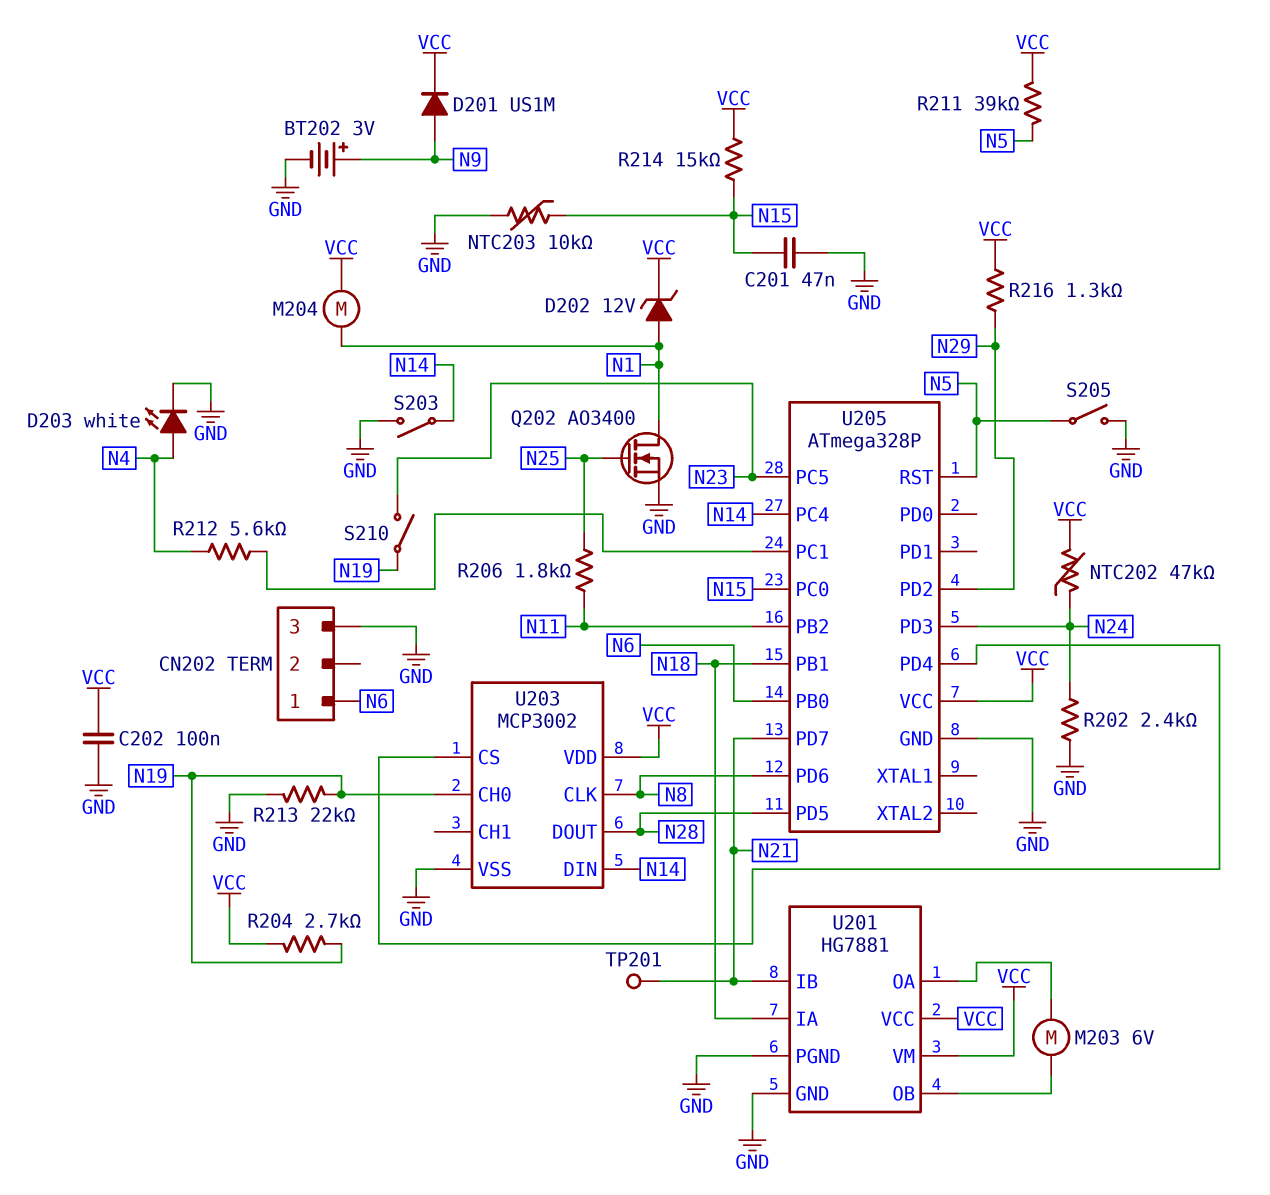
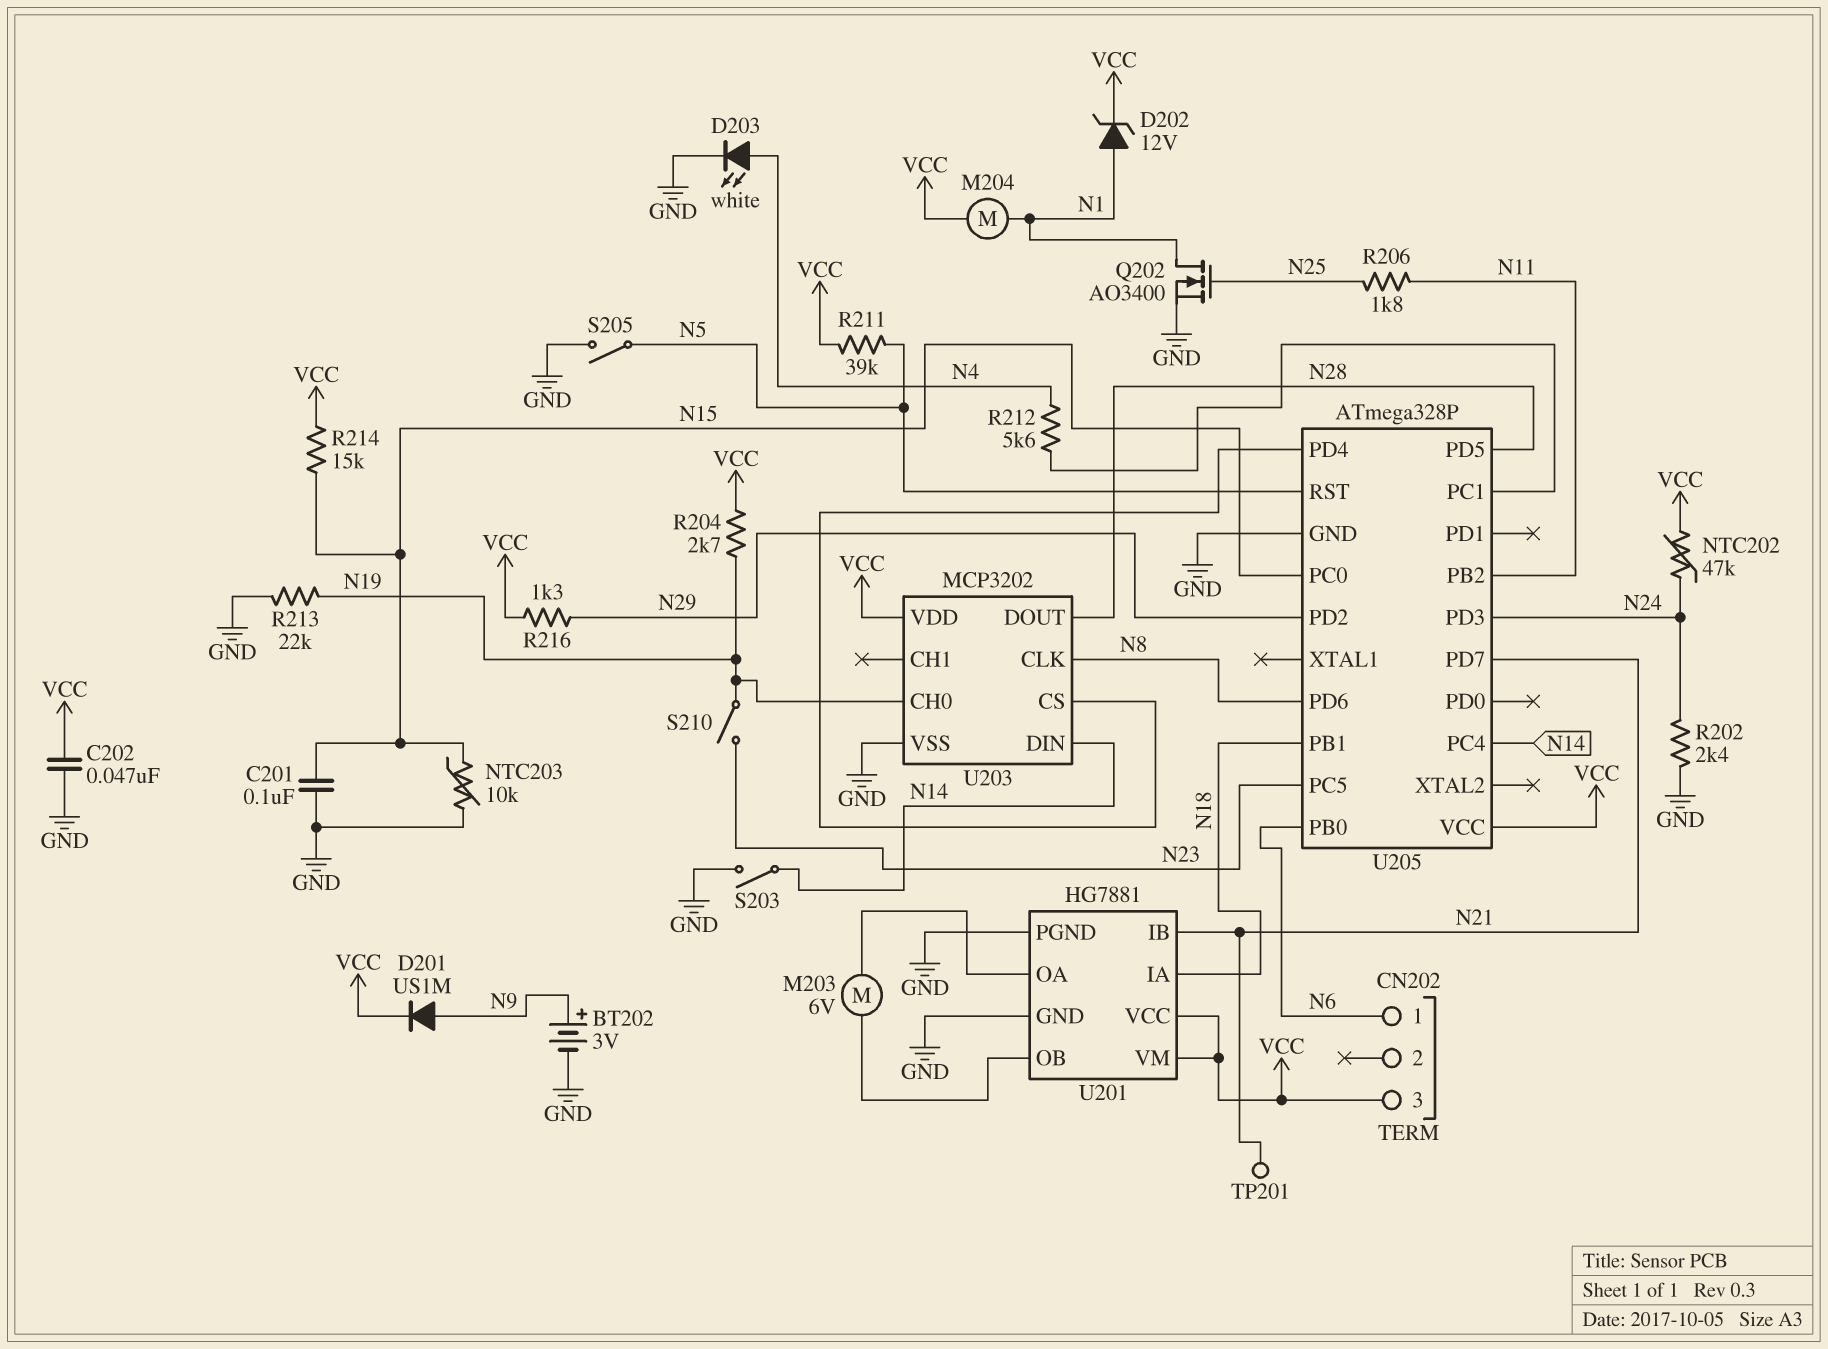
C201: 47nF (GND, N15) -> 100nF (GND, N15)
C202: 100nF (GND, VCC) -> 47nF (GND, VCC)
CN202 pin 3: GND -> VCC
U203: MCP3002 -> MCP3202

